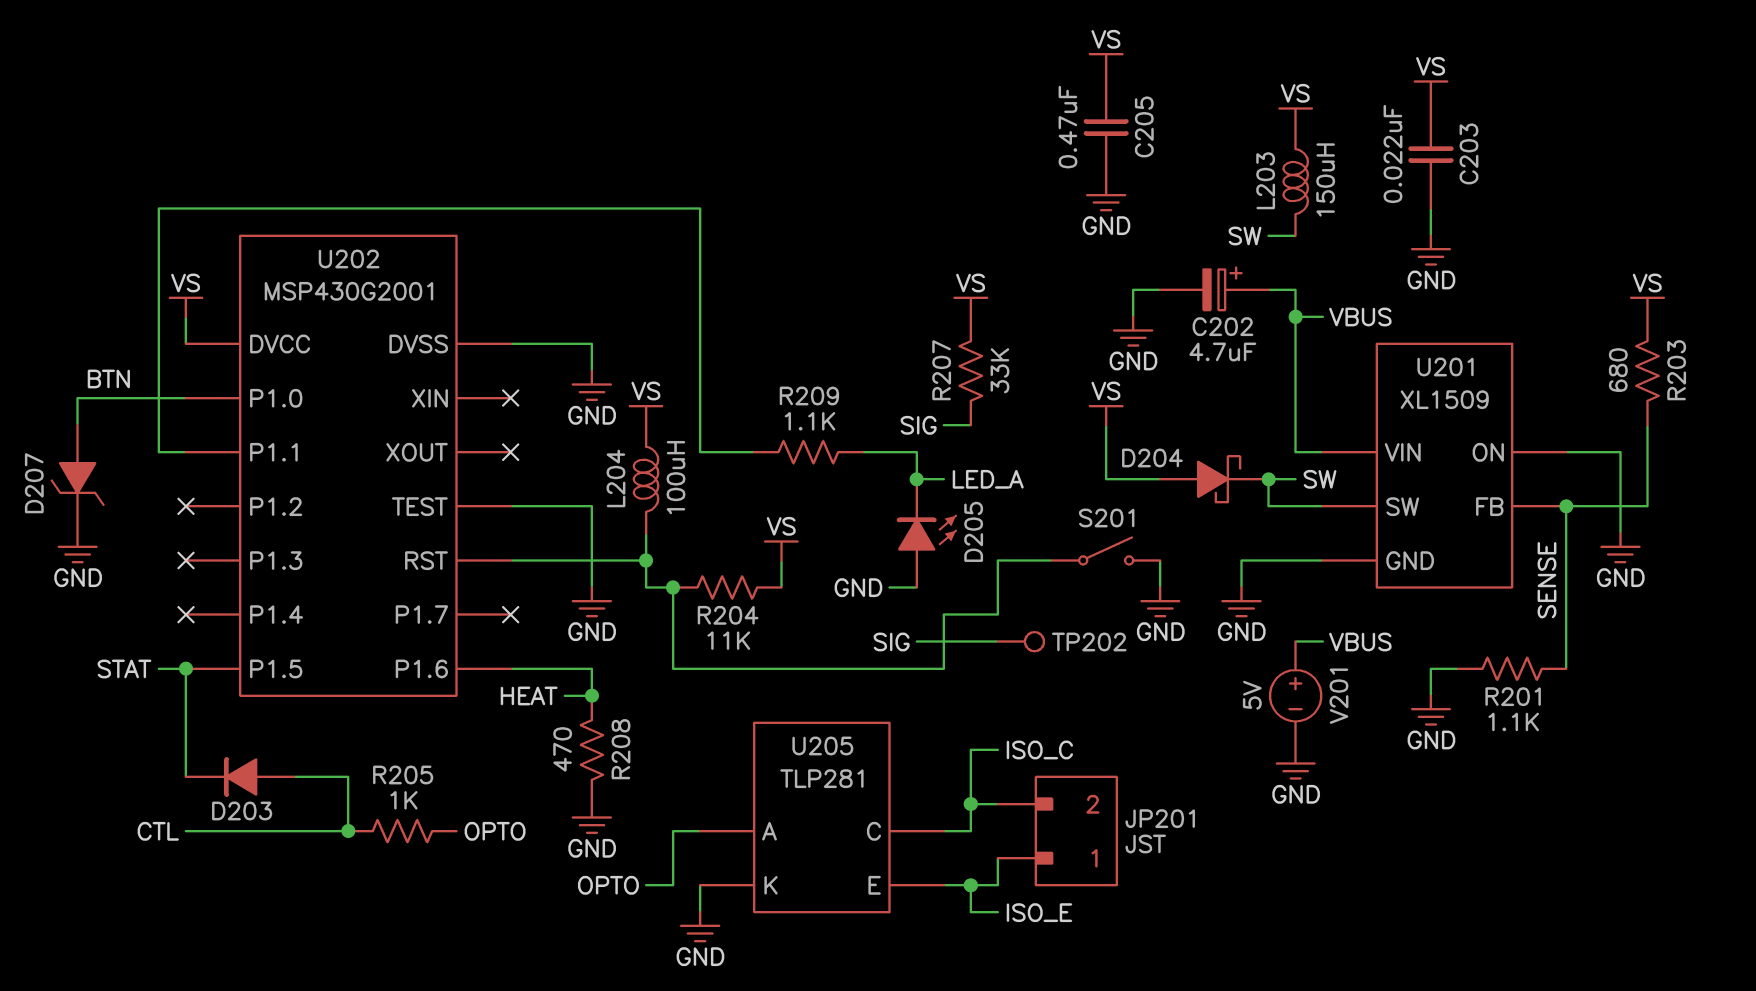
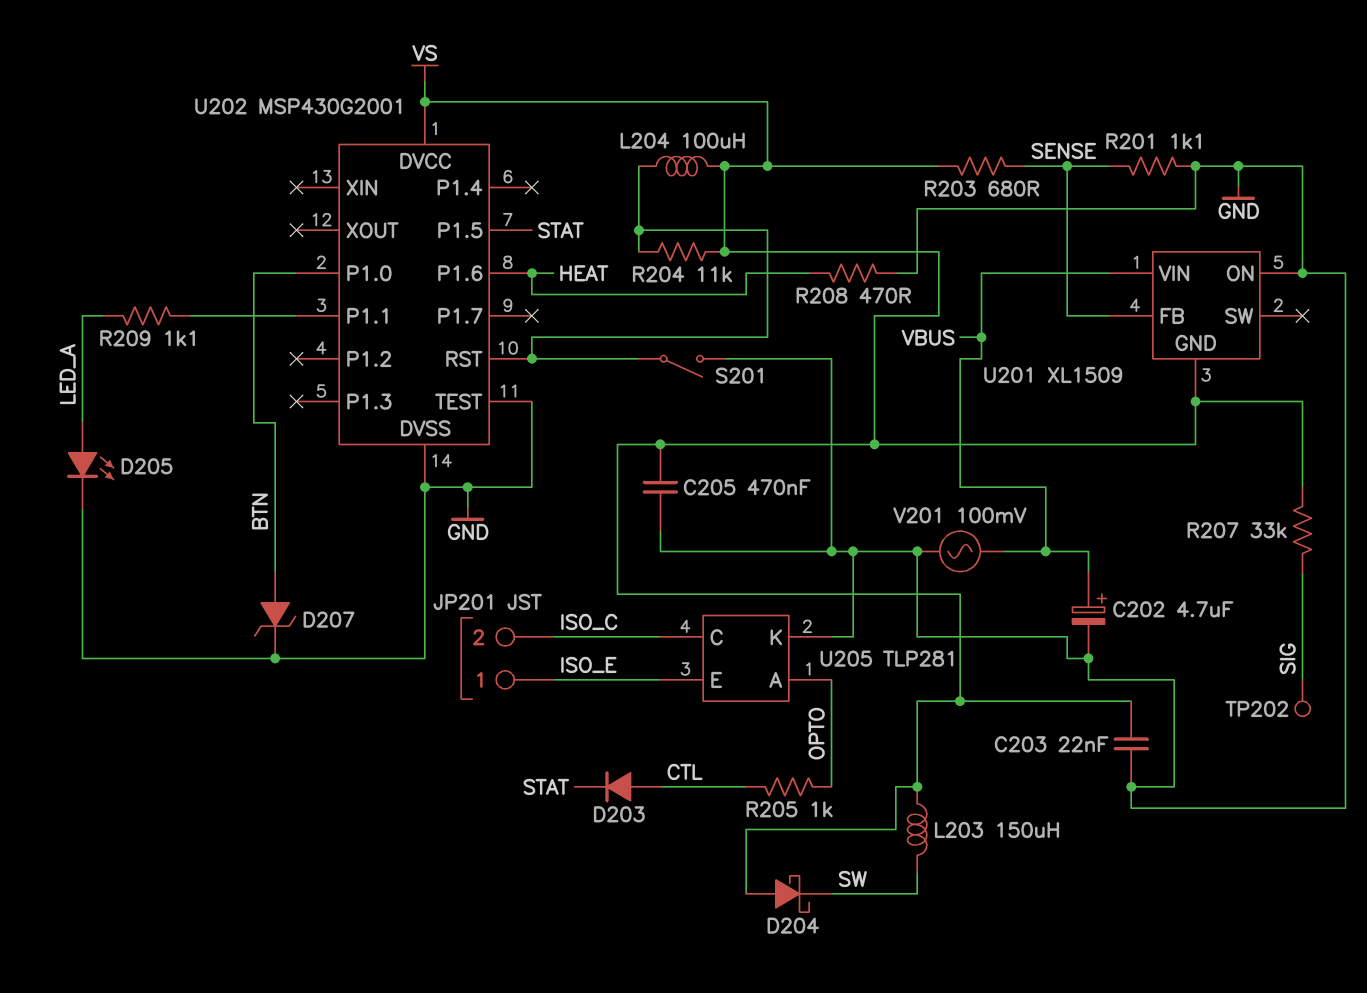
D205: LED (A GND, K LED_A) -> LED (A LED_A, K GND)
U201 pin GND: GND -> VS
U201 pin SW: SW -> none
V201: 5V (plus VBUS, minus GND) -> AC 100mV (GND, VBUS)

